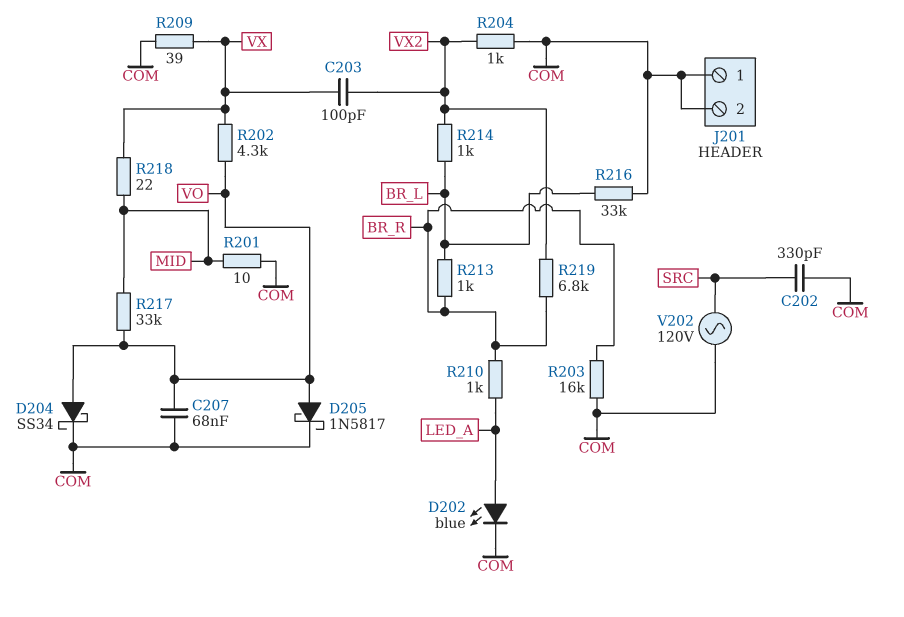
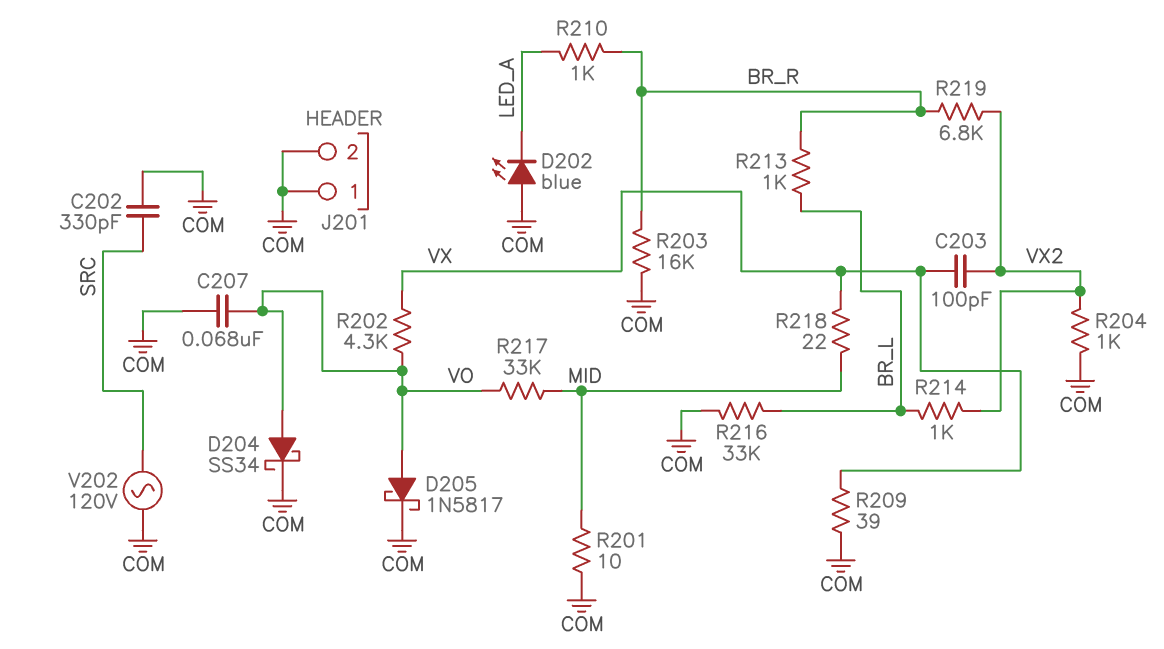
D202: LED blue (A LED_A, K COM) -> LED blue (A COM, K LED_A)

